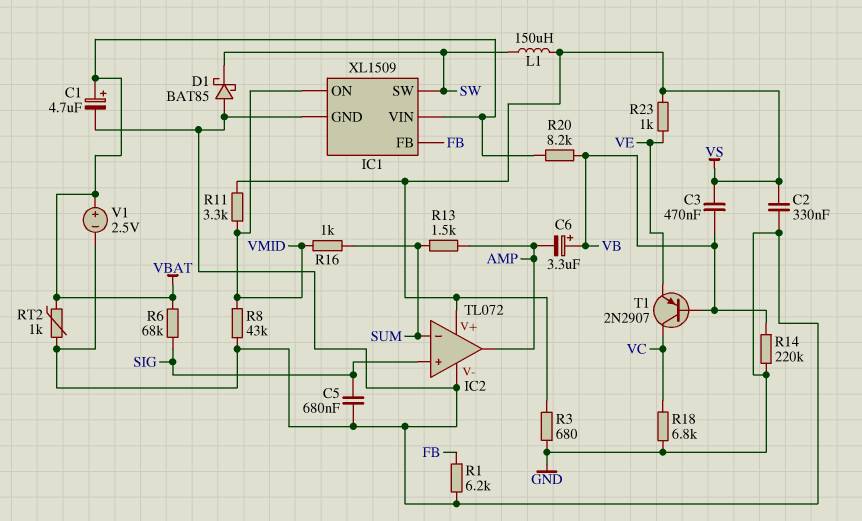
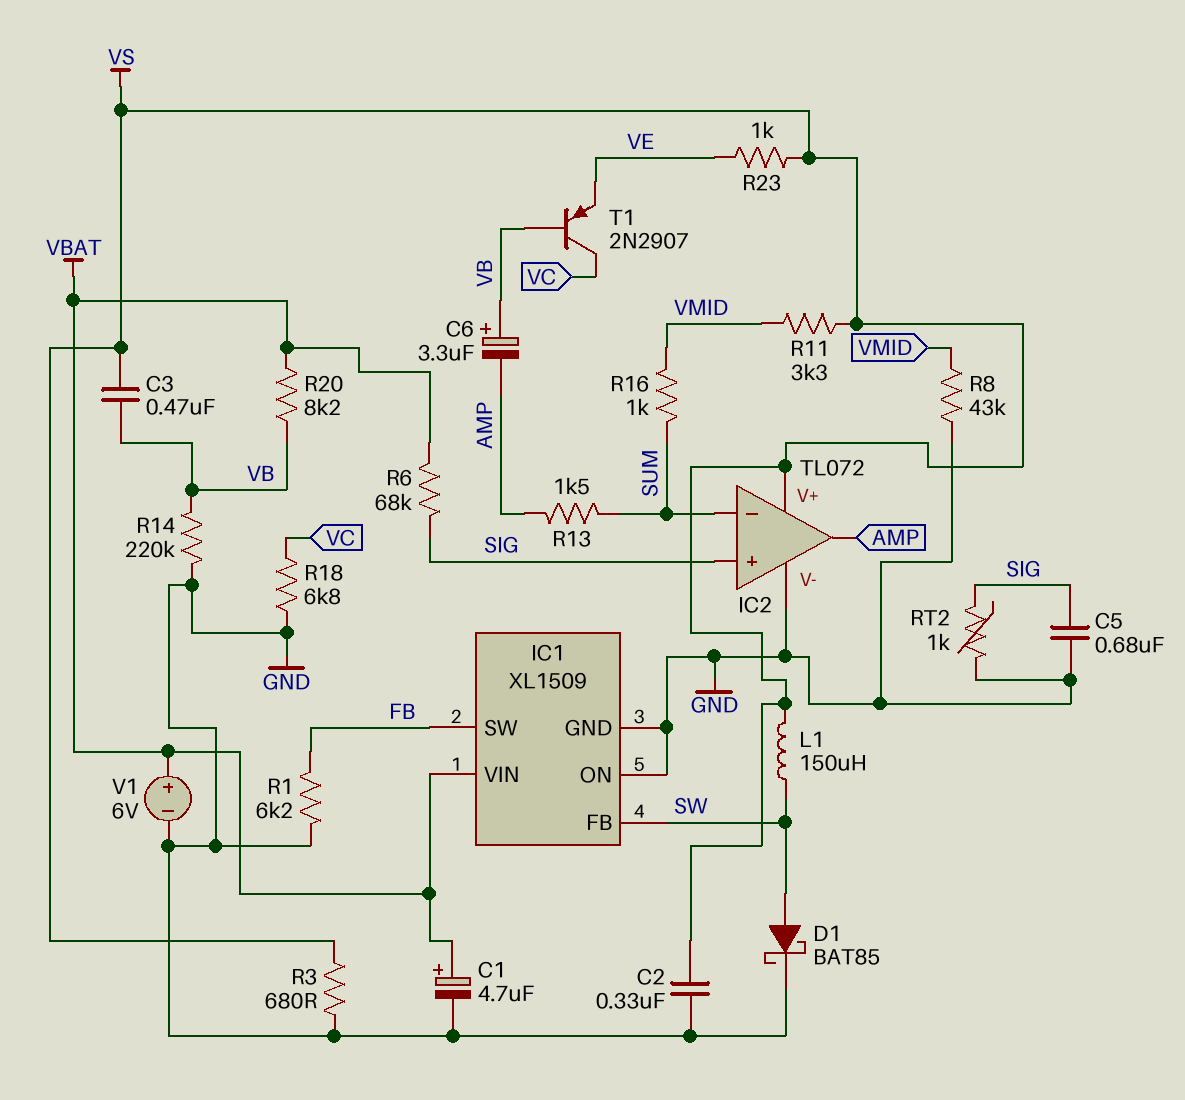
D1: schottky BAT85 (A GND, K SW) -> schottky BAT85 (A SW, K GND)
IC1 pin FB: FB -> SW
IC1 pin ON: VMID -> GND
IC1 pin SW: SW -> FB
RT2: 1k (GND, VBAT) -> 1k (GND, SIG)
V1: 2.5V (plus VBAT, minus GND) -> 6V (plus VBAT, minus GND)

